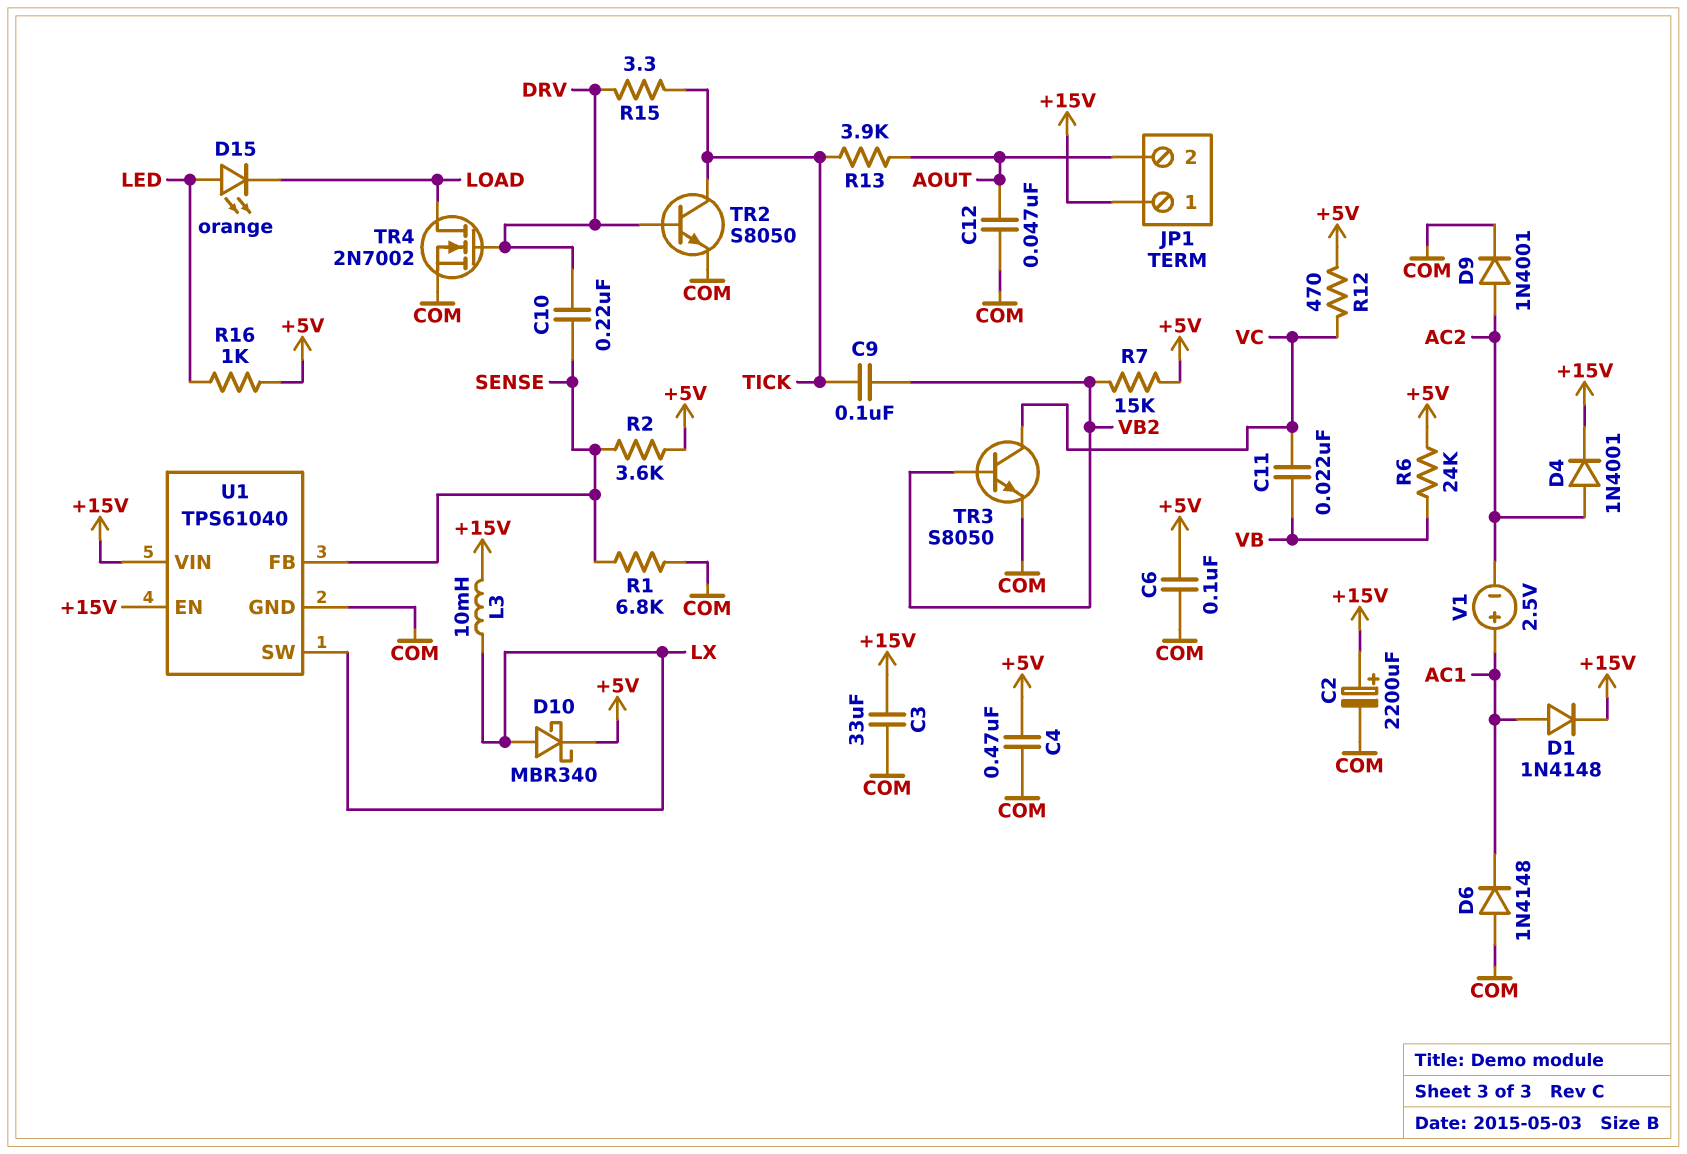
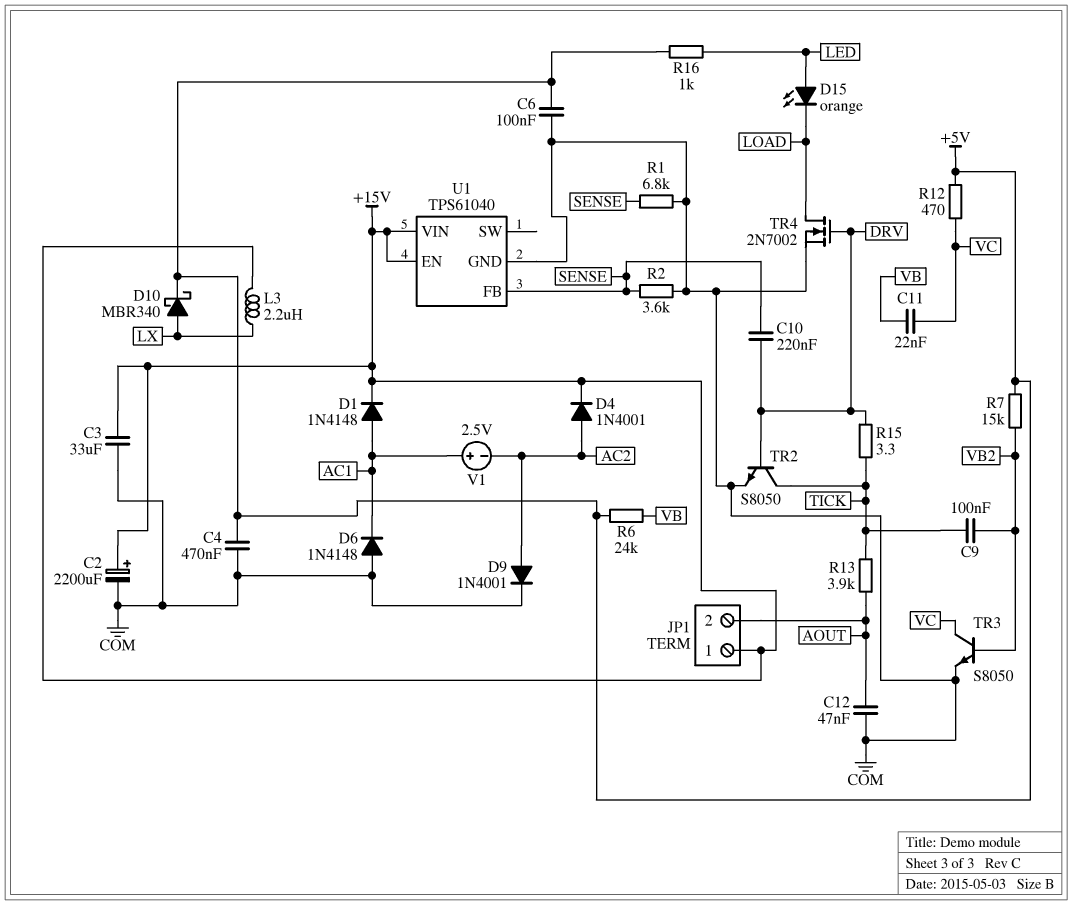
L3: 10mH (+15V, LX) -> 2.2uH (+15V, LX)
R2: 3.6k (+5V, SENSE) -> 3.6k (COM, SENSE)
U1 pin SW: LX -> none

